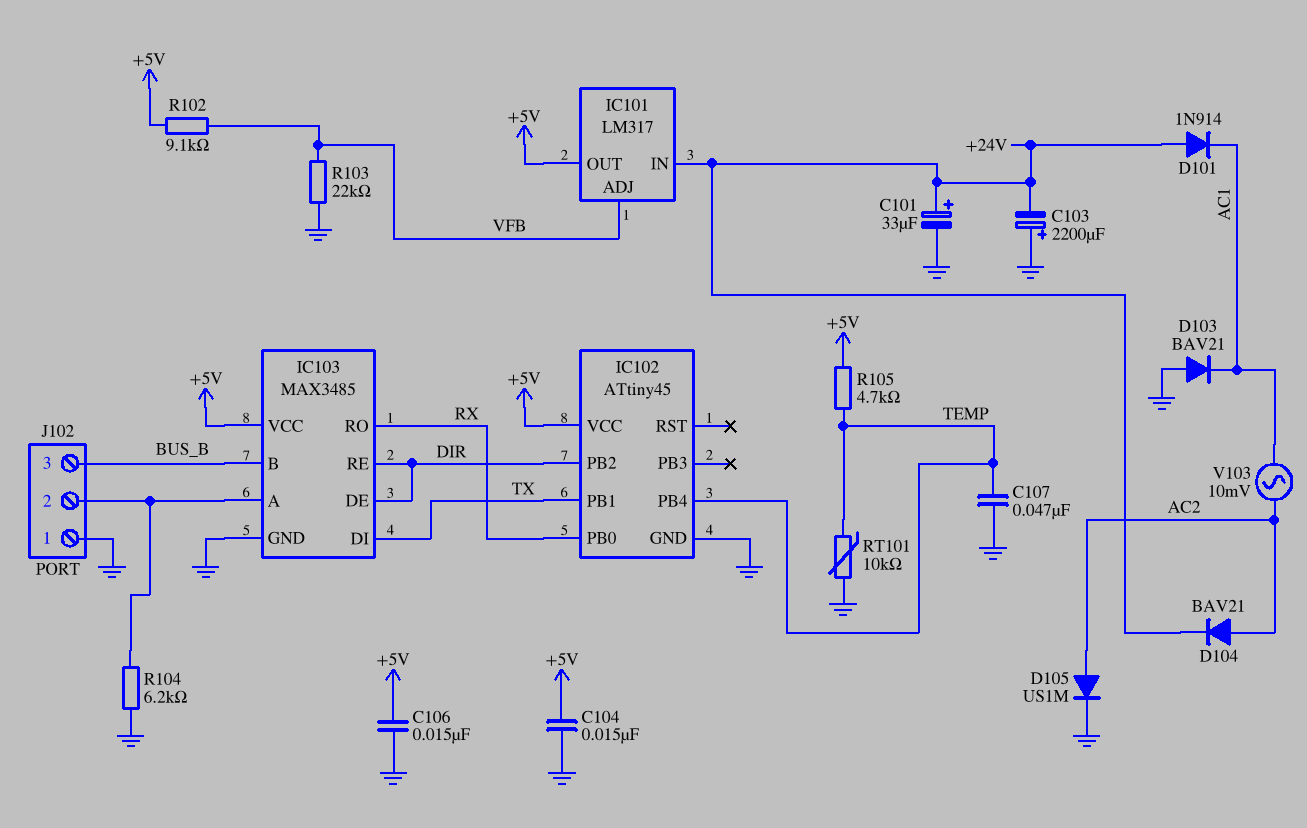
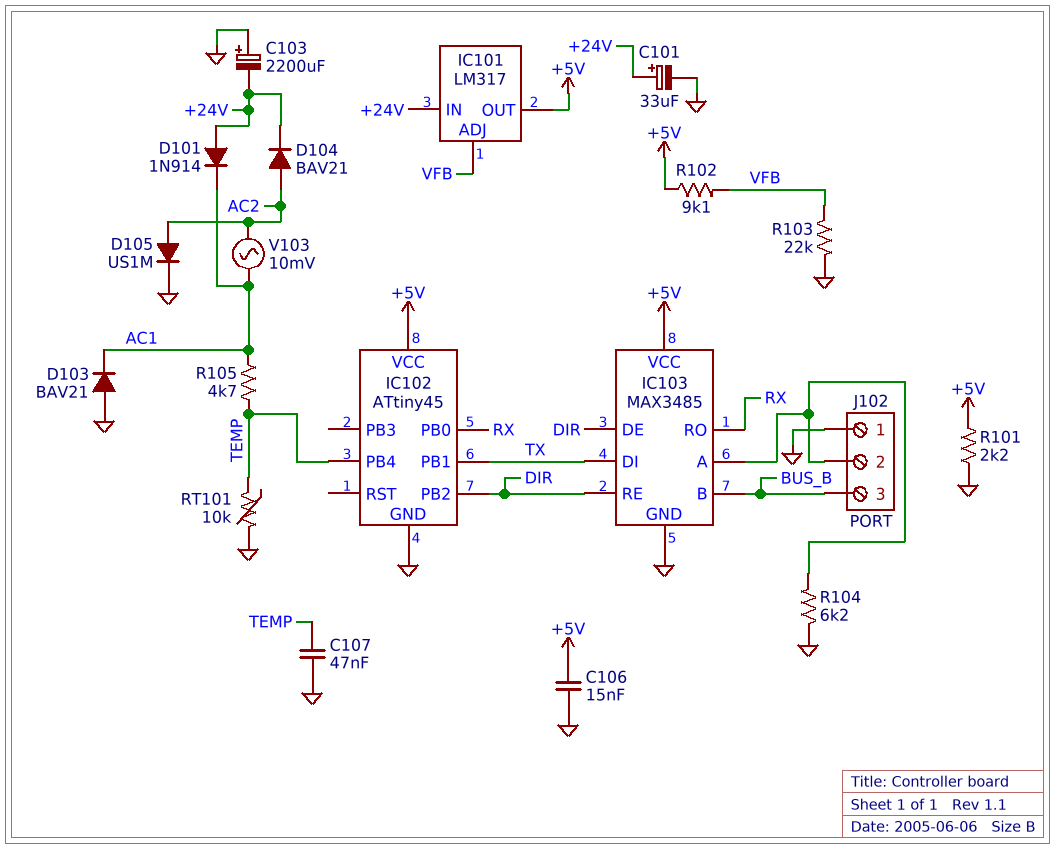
C104: 15nF (+5V, GND) -> none
R101: none -> 2.2k (+5V, GND)
R105: 4.7k (+5V, TEMP) -> 4.7k (AC1, TEMP)

